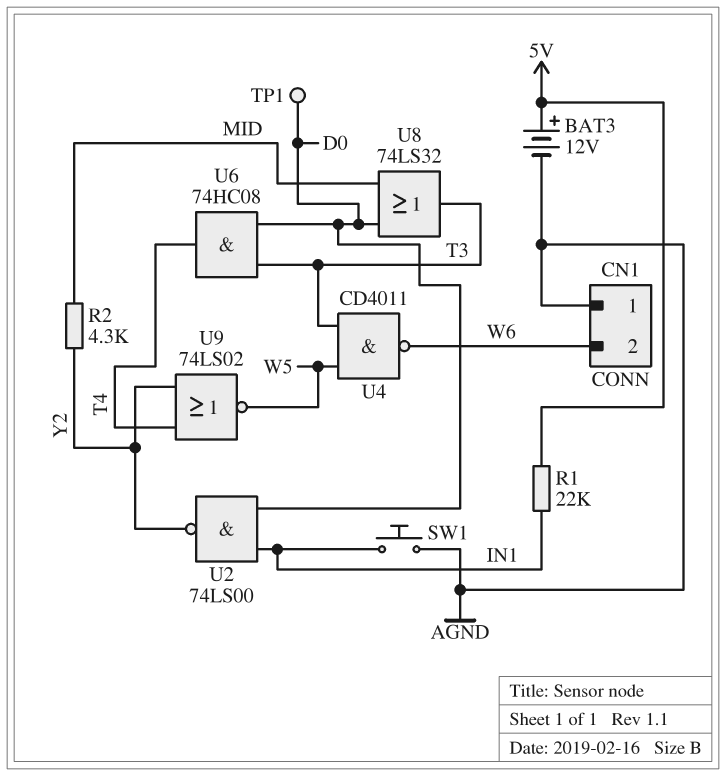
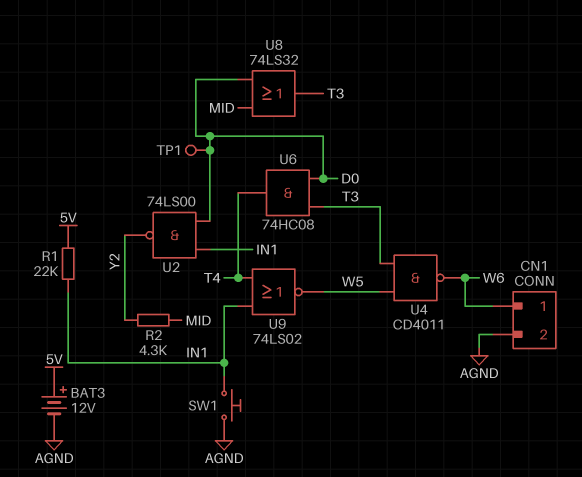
CN1 pin 1: AGND -> W6
CN1 pin 2: W6 -> AGND
U9: NOR 74LS02 (in T4, in Y2, out W5) -> NOR 74LS02 (in IN1, in T4, out W5)

